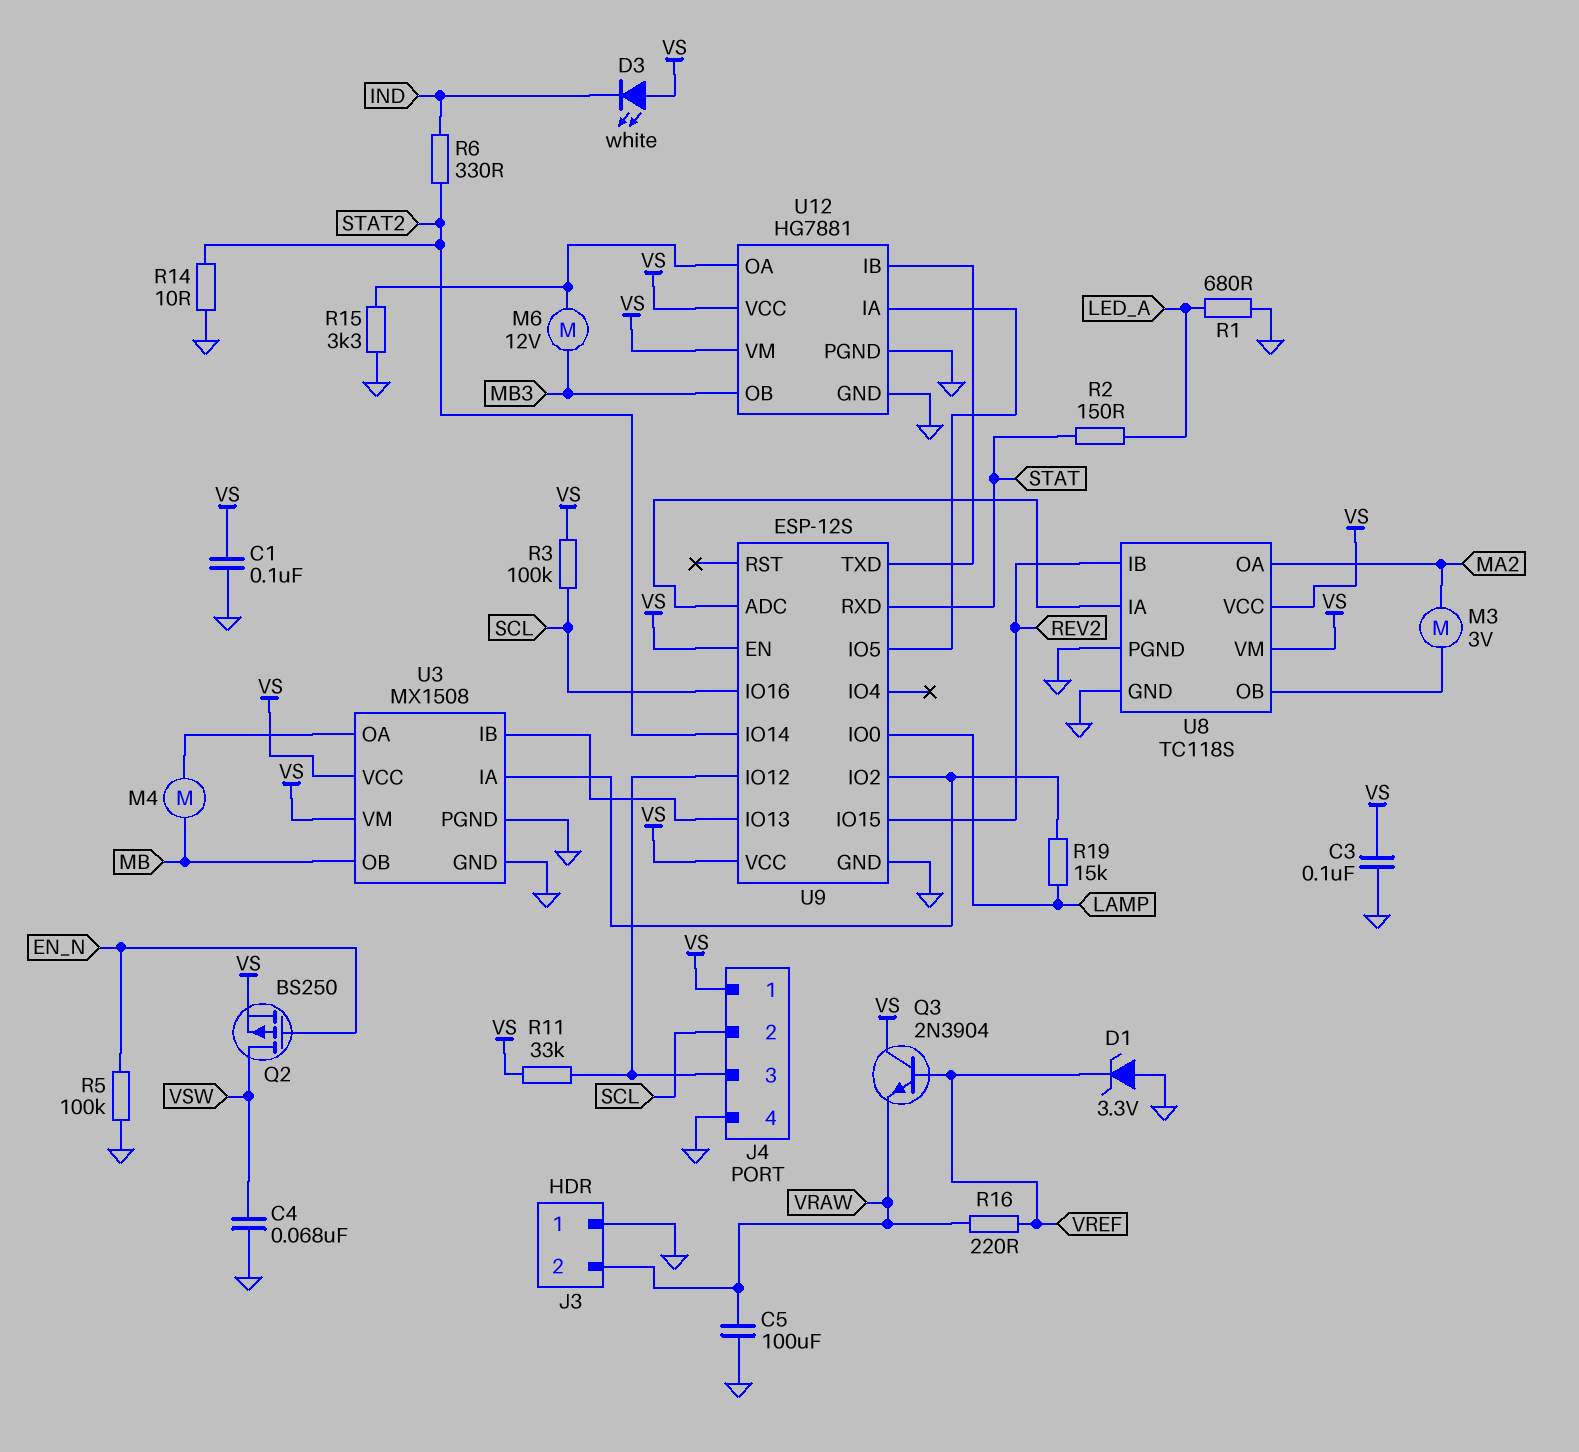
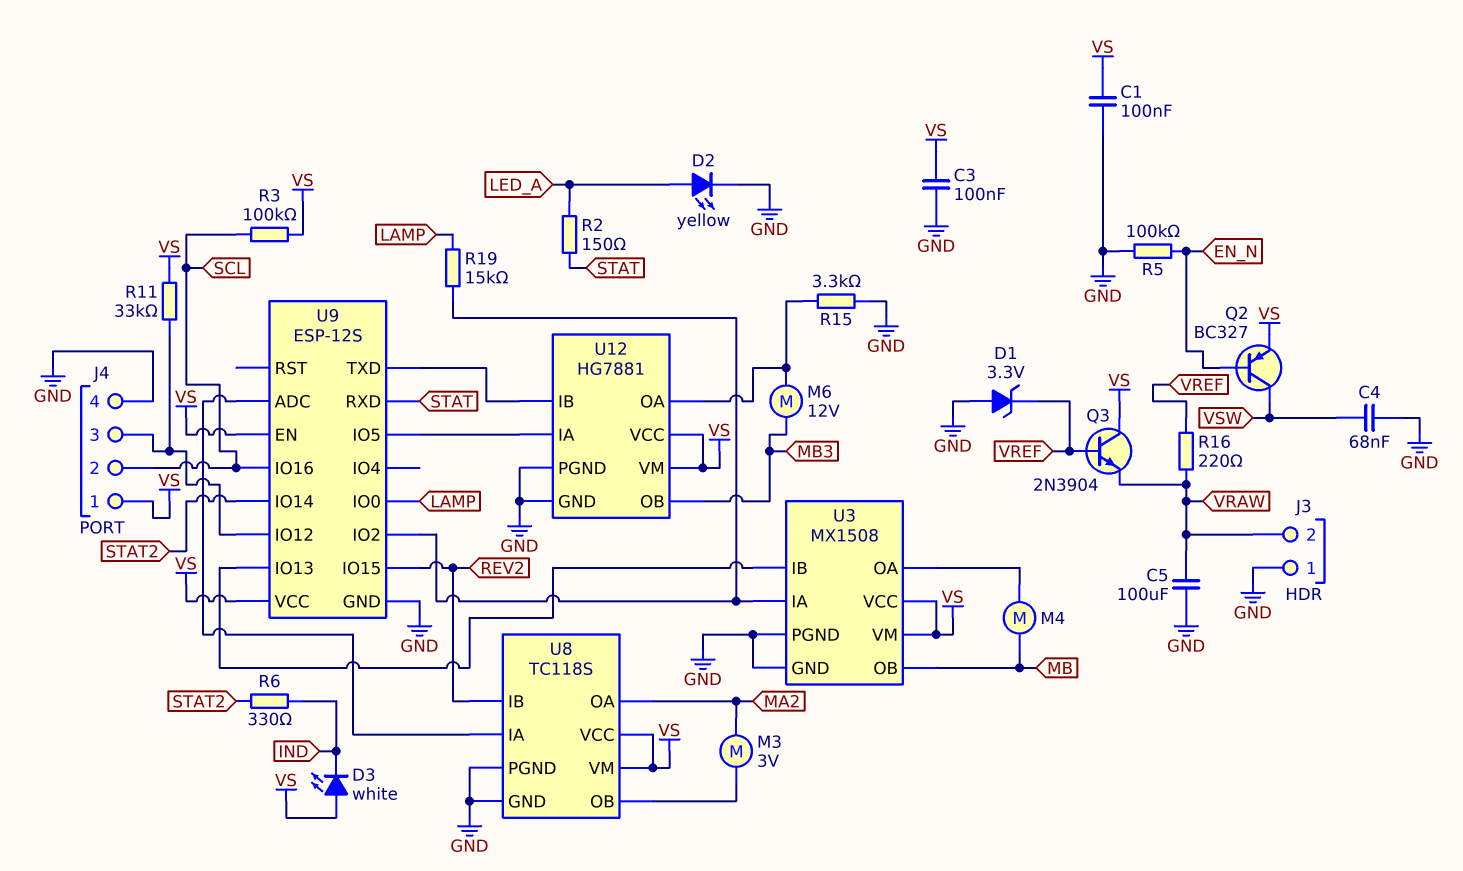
D2: none -> LED yellow (A LED_A, K GND)
Q2: PMOS BS250 (G EN_N, D VSW, S VS) -> PNP BC327 (B EN_N, C VSW, E VS)
R1: 680 (GND, LED_A) -> none
R14: 10 (GND, STAT2) -> none

